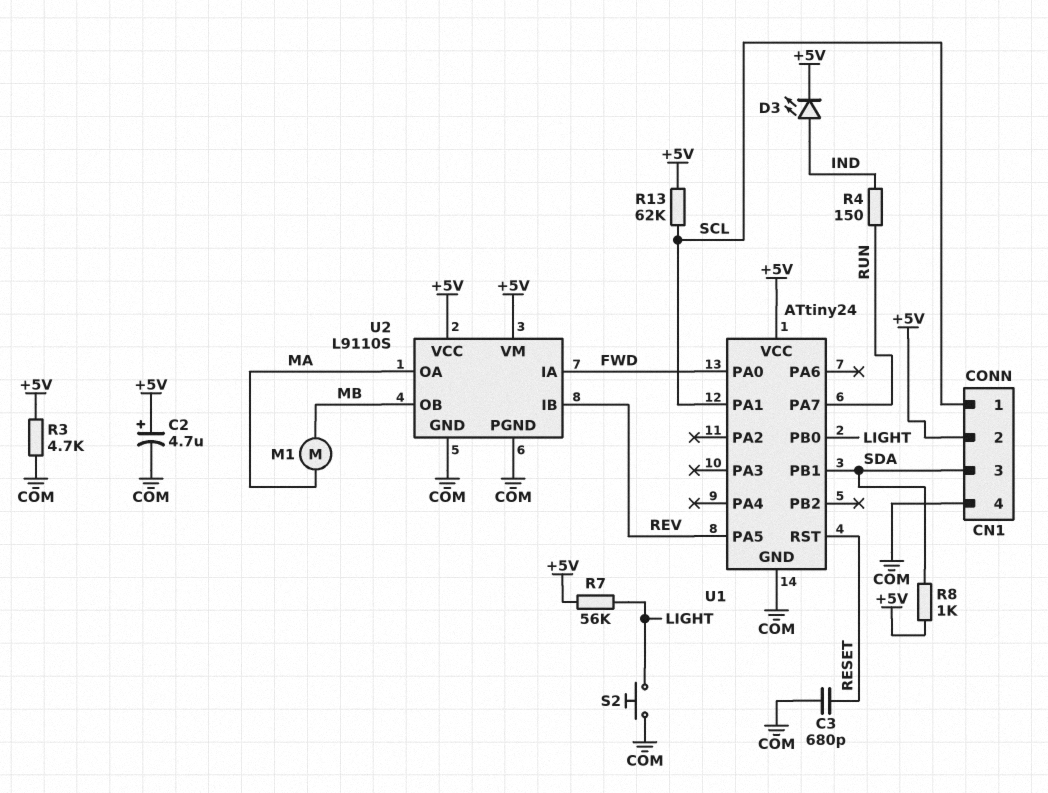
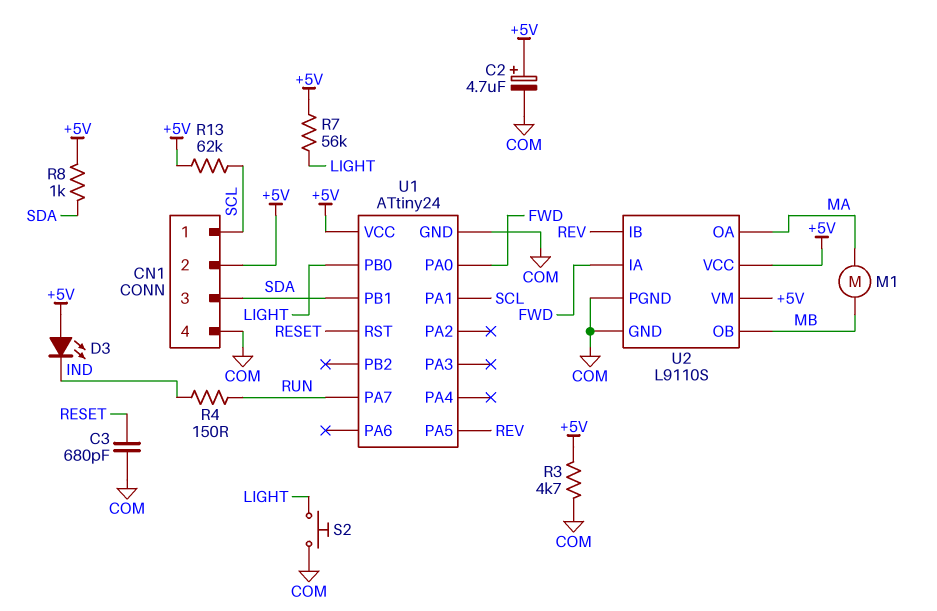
D3: LED (A IND, K +5V) -> LED (A +5V, K IND)

